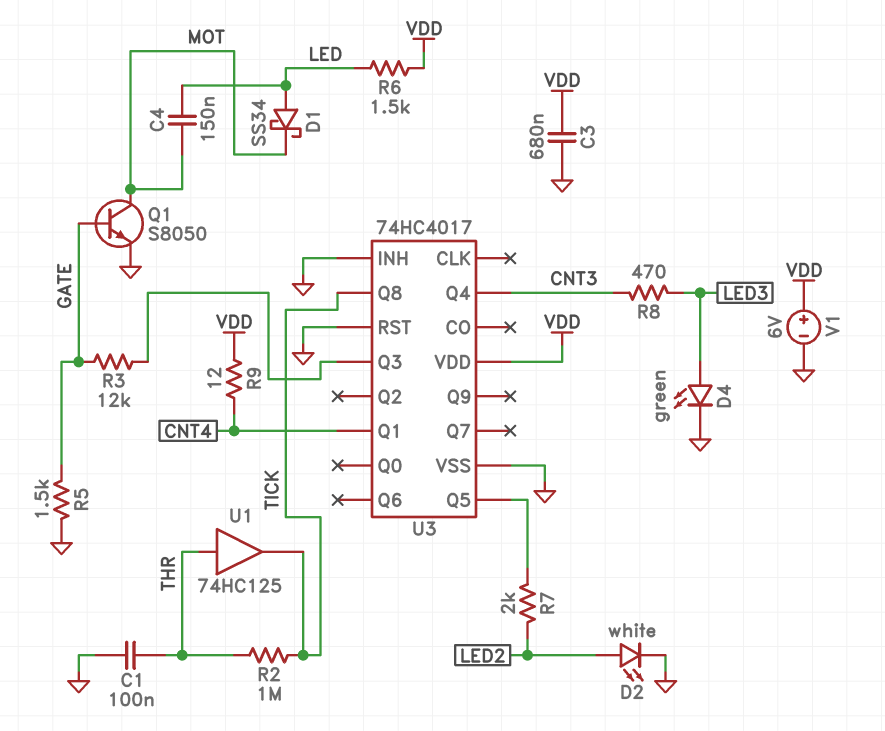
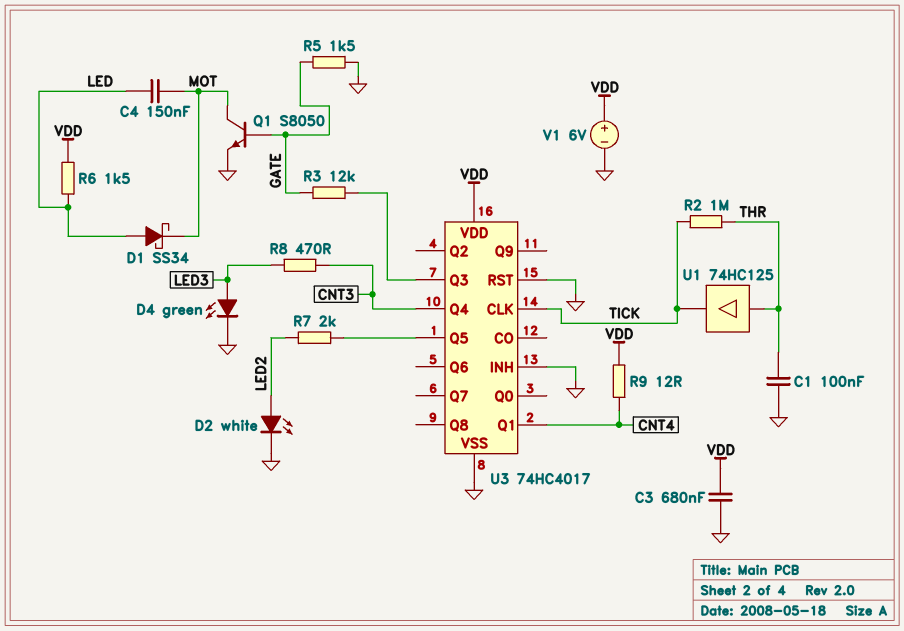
U3 pin CLK: none -> TICK
U3 pin Q8: TICK -> none

